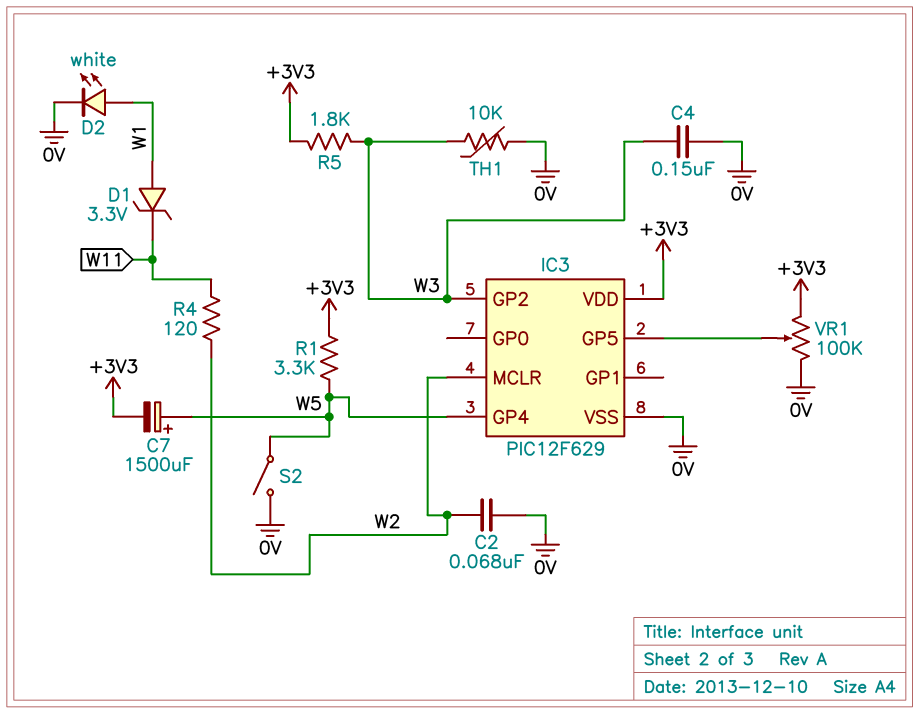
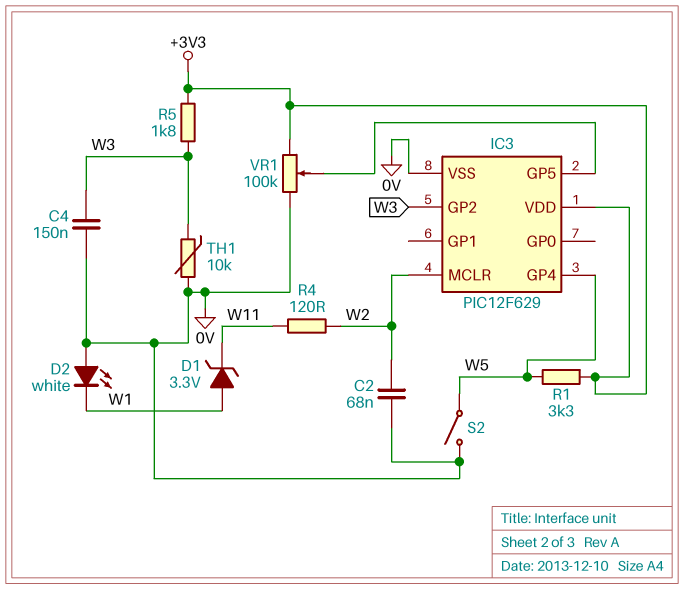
C7: 1500uF (plus W5, minus +3V3) -> none
D2: LED white (A W1, K 0V) -> LED white (A 0V, K W1)

